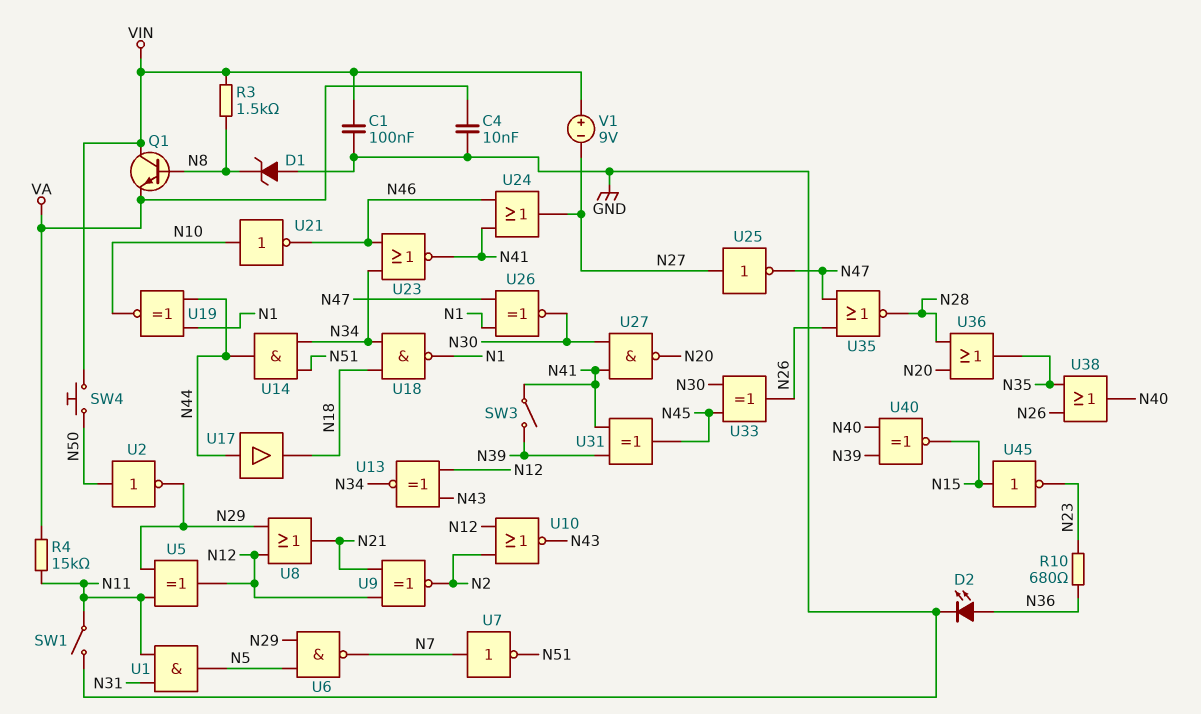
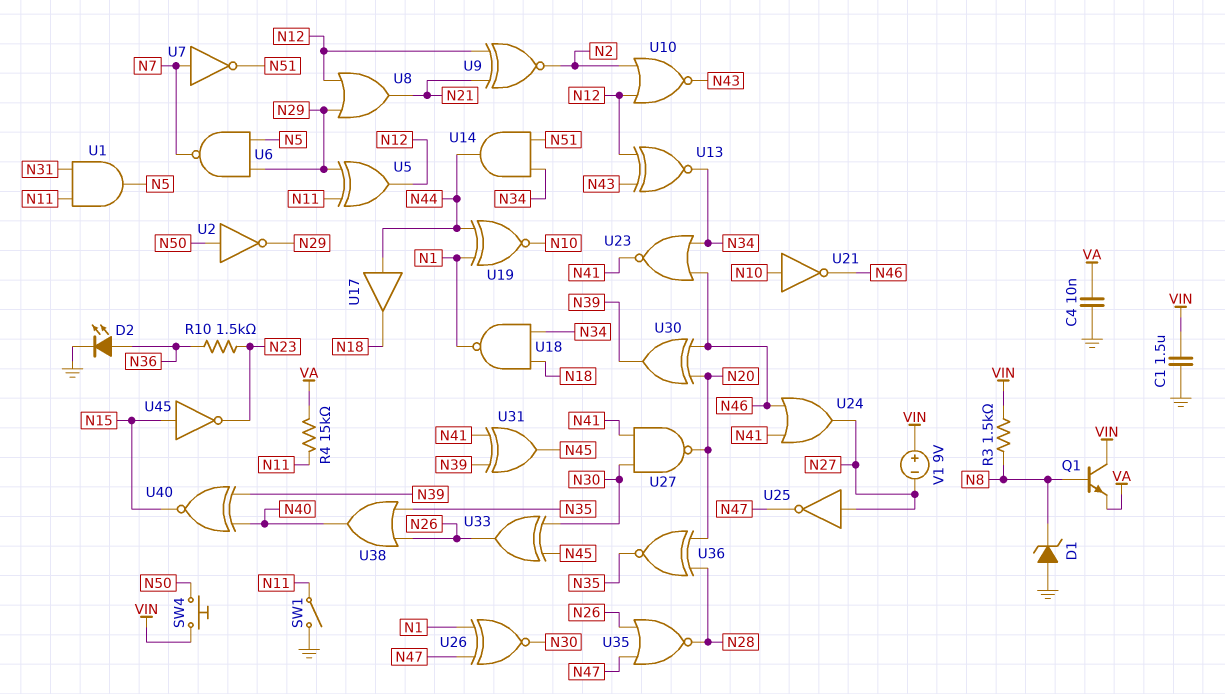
C1: 100nF (GND, VIN) -> 1.5uF (GND, VIN)
R10: 680 (N23, N36) -> 1.5k (N23, N36)
SW3: switch (N39, N41) -> none
U30: none -> XOR (in N20, in N46, out N39)
U36: OR (in N20, in N28, out N35) -> XNOR (in N20, in N28, out N35)

